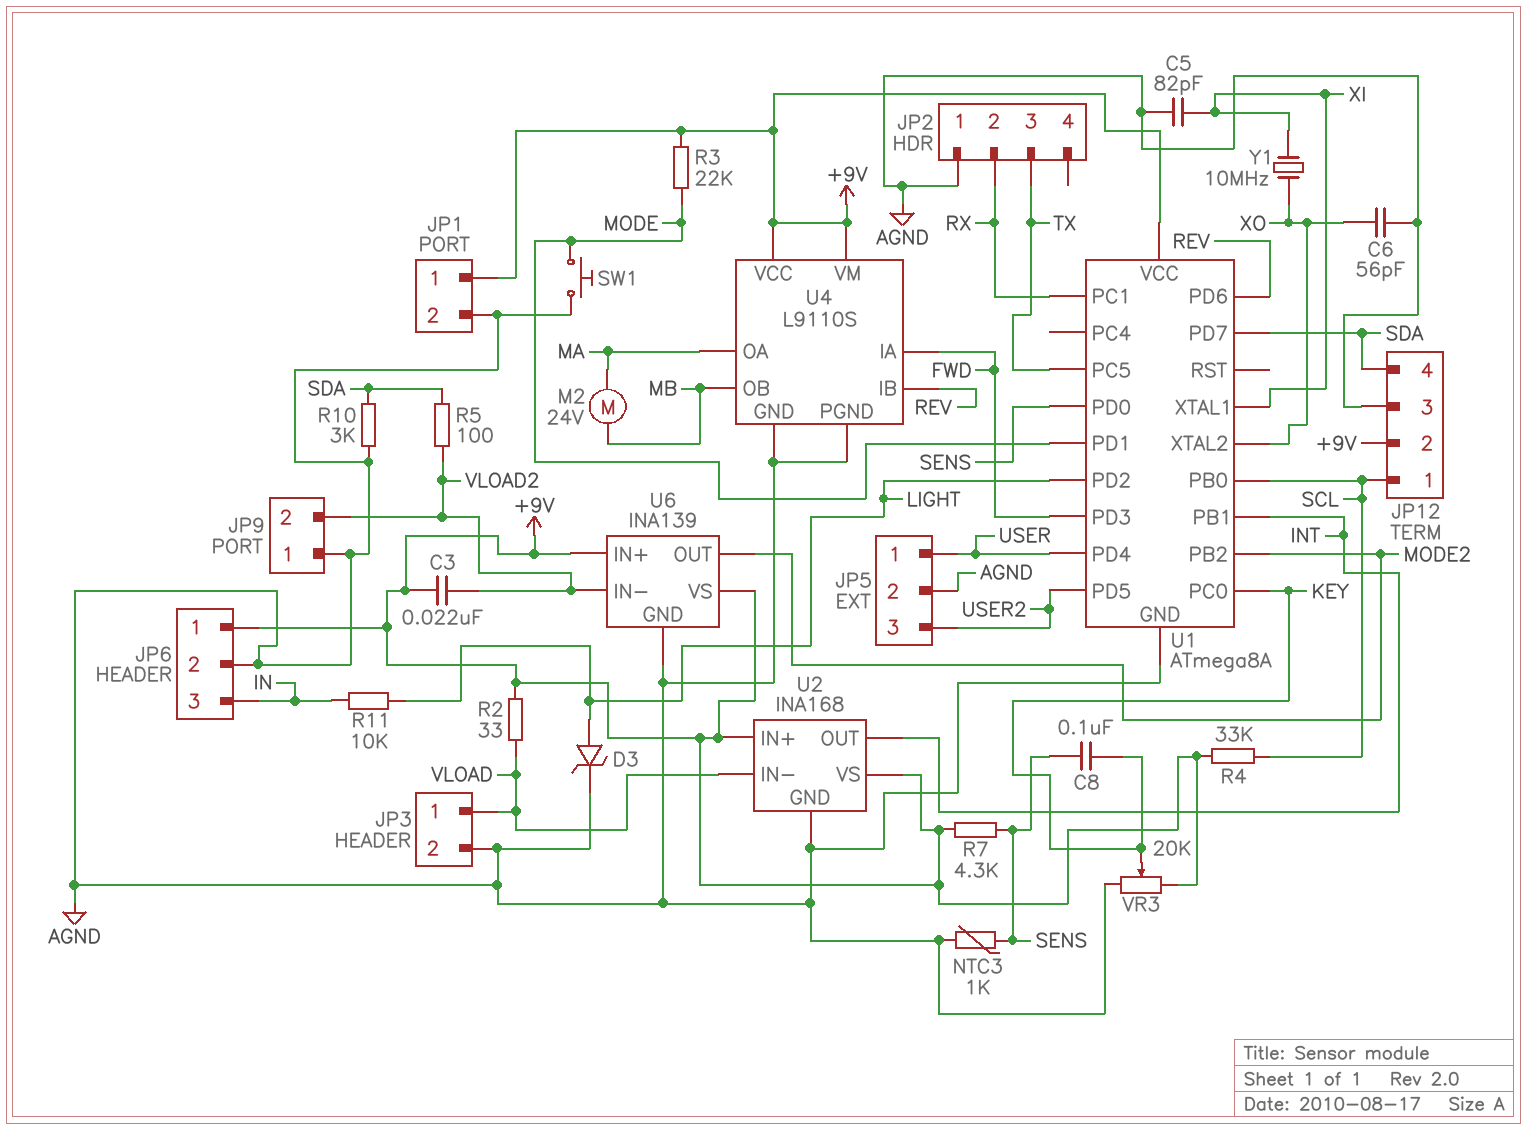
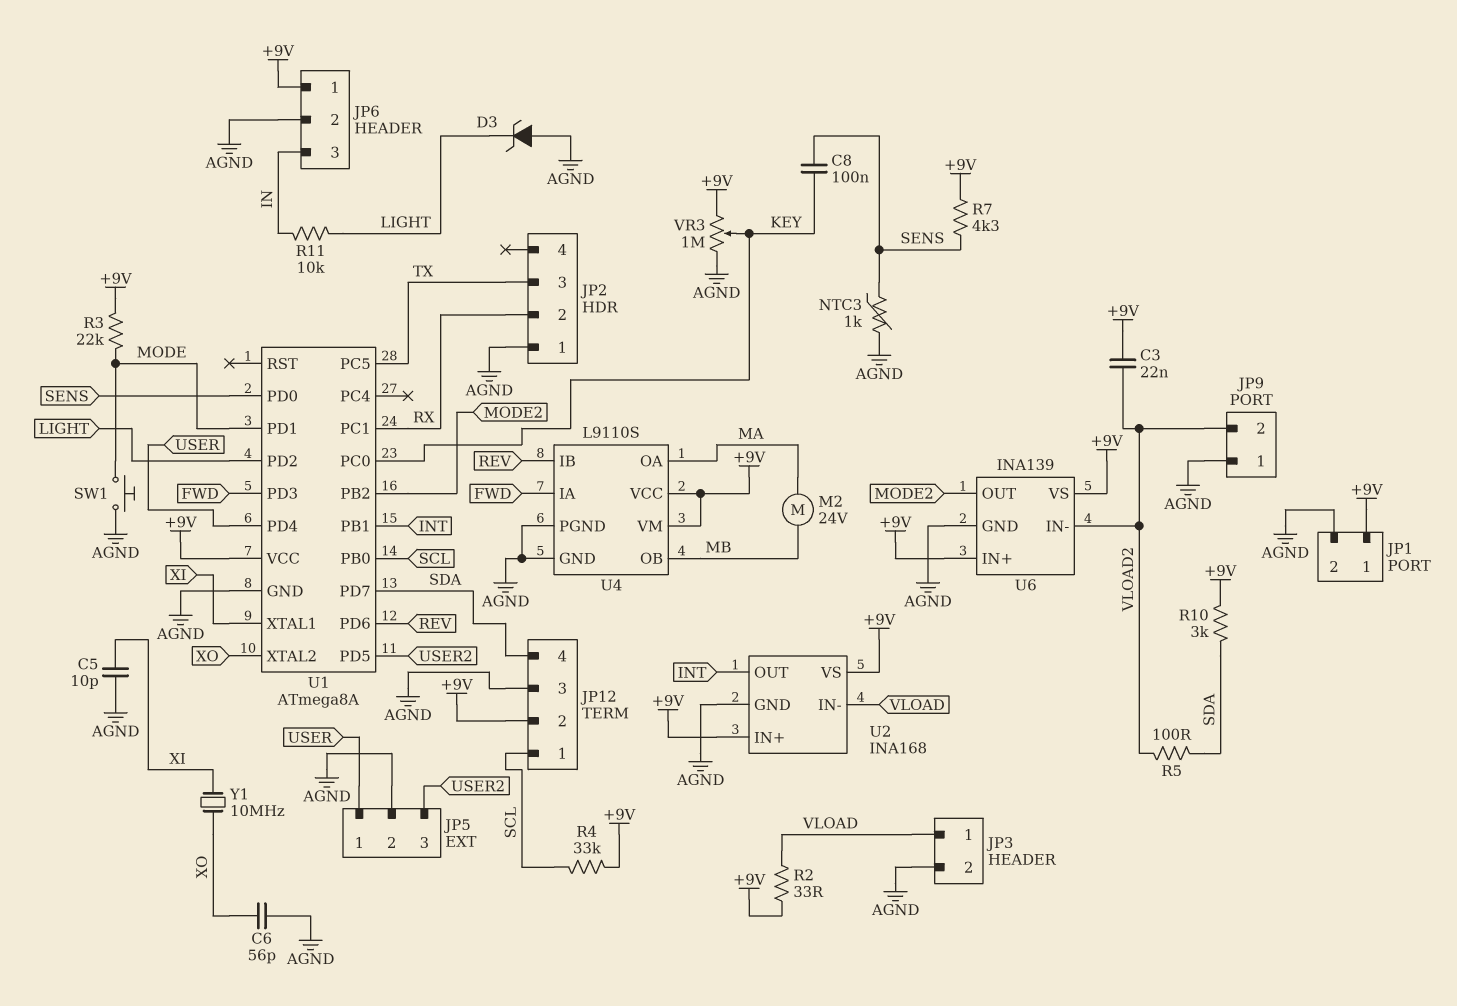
C5: 82pF (AGND, XI) -> 10pF (AGND, XI)
D3: zener (A LIGHT, K AGND) -> zener (A AGND, K LIGHT)
R10: 3k (AGND, SDA) -> 3k (+9V, SDA)
VR3: 20k (+9V, AGND, wiper KEY) -> 1M (+9V, AGND, wiper KEY)

